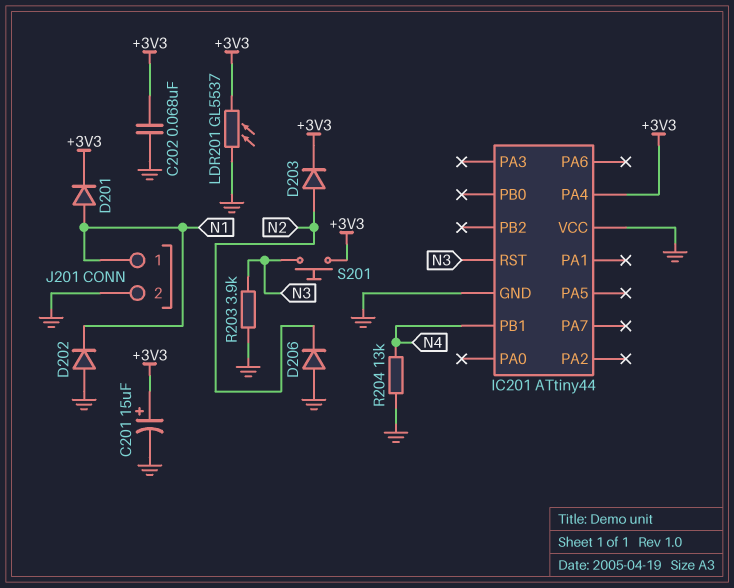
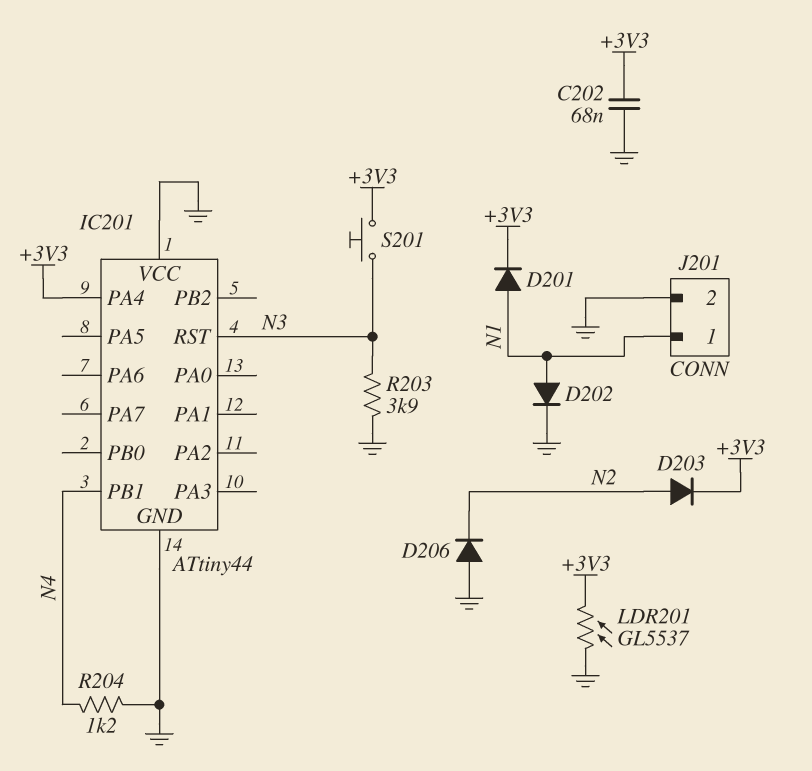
C201: 15uF (plus +3V3, minus GND) -> none
D202: diode (A GND, K N1) -> diode (A N1, K GND)
R204: 13k (GND, N4) -> 1.2k (GND, N4)

